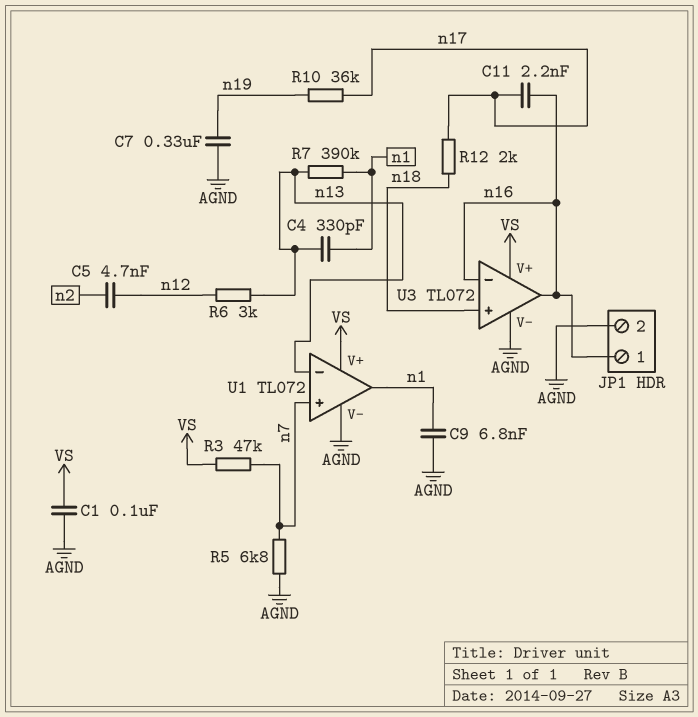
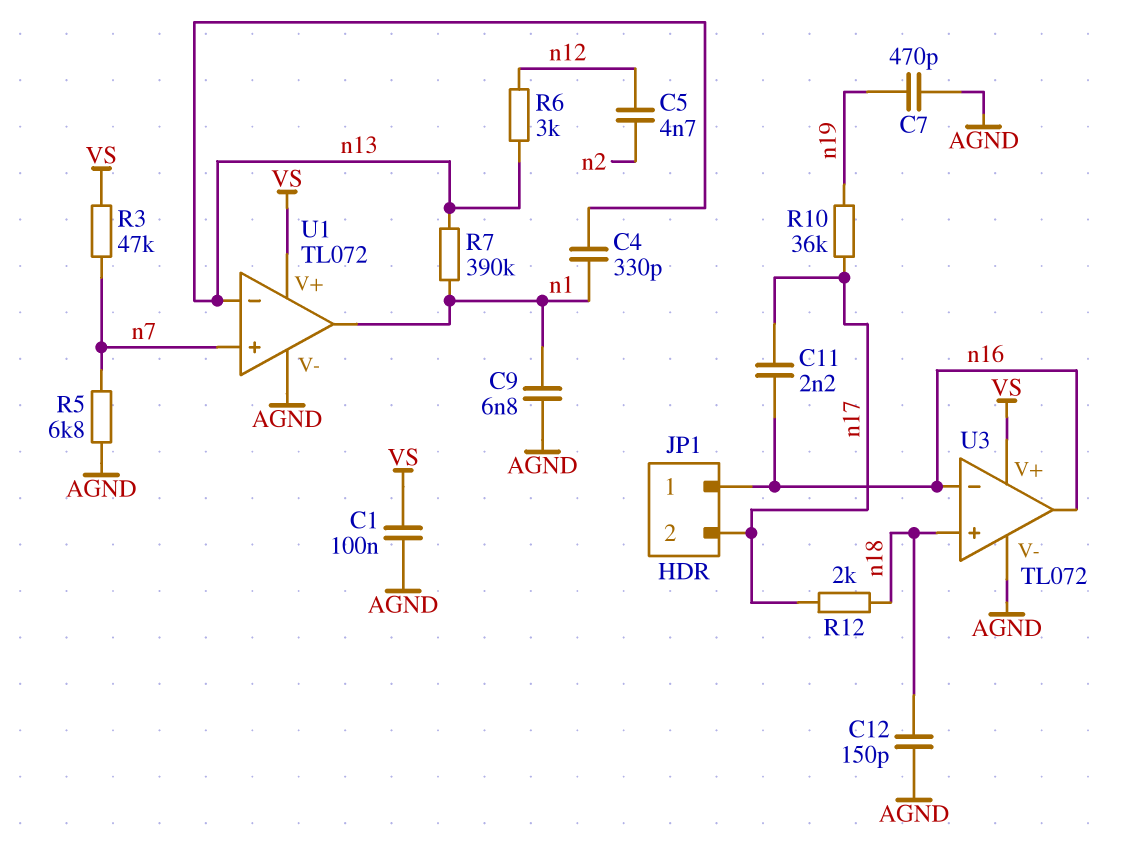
C7: 330nF (AGND, n19) -> 470pF (AGND, n19)
C12: none -> 150pF (AGND, n18)
JP1 pin 2: AGND -> n17

